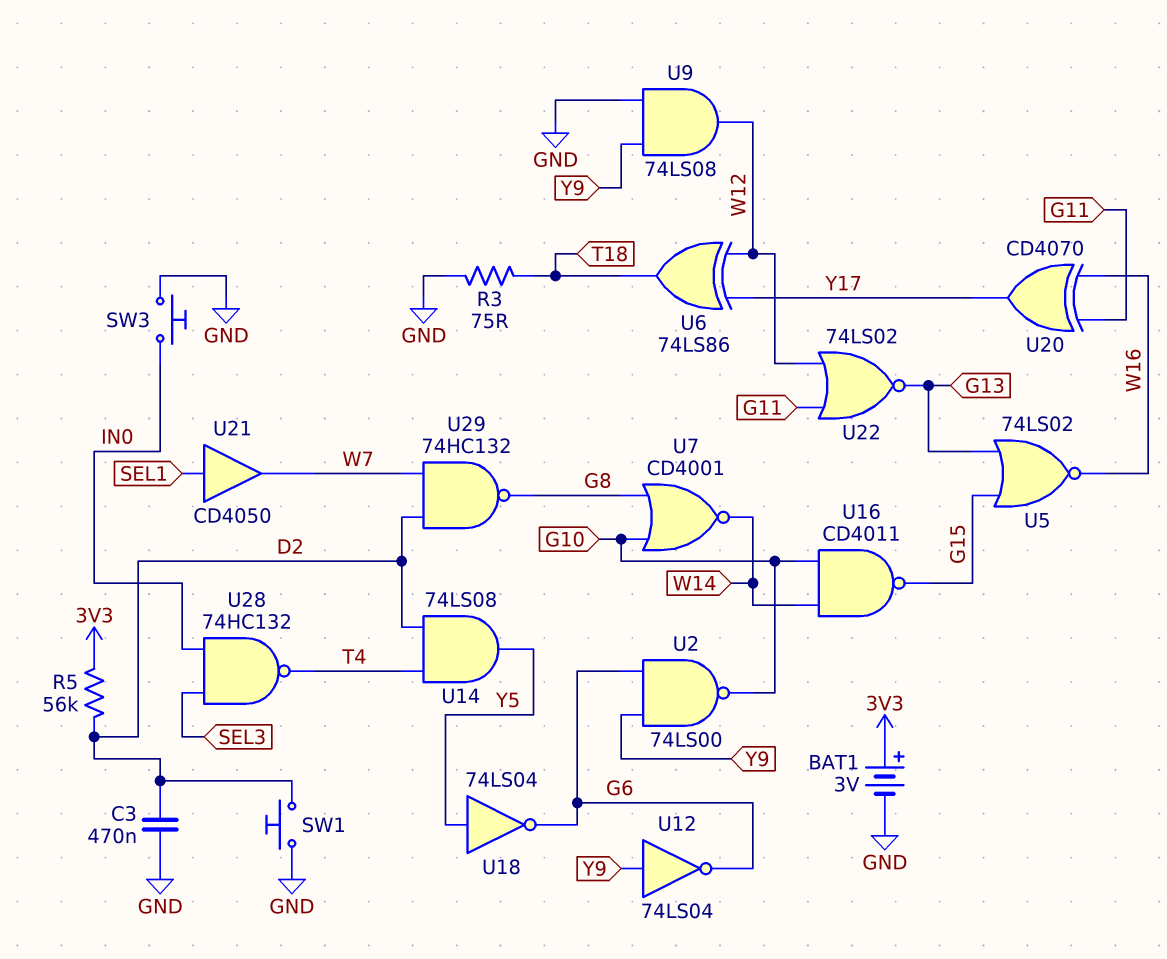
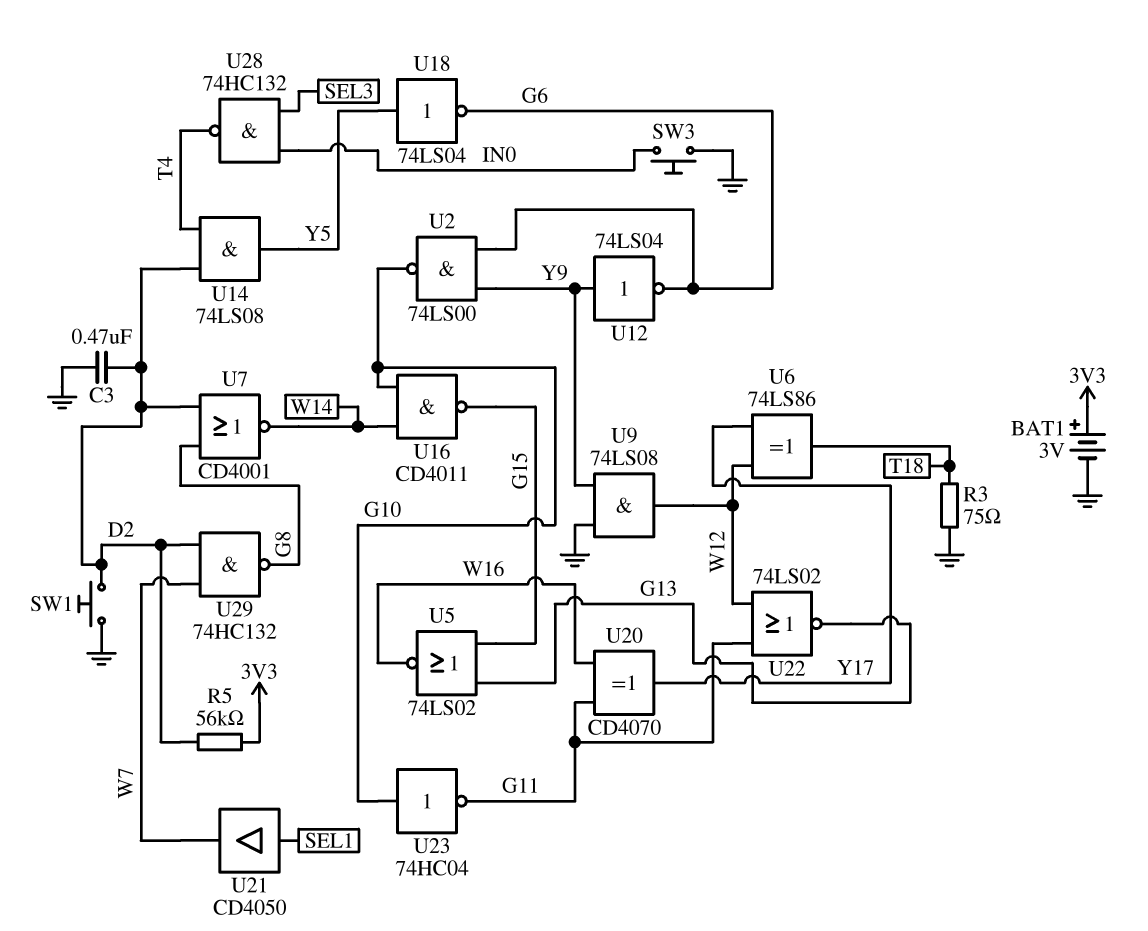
U7: NOR CD4001 (in G8, in G10, out W14) -> NOR CD4001 (in D2, in G8, out W14)
U23: none -> NOT 74HC04 (in G10, out G11)

